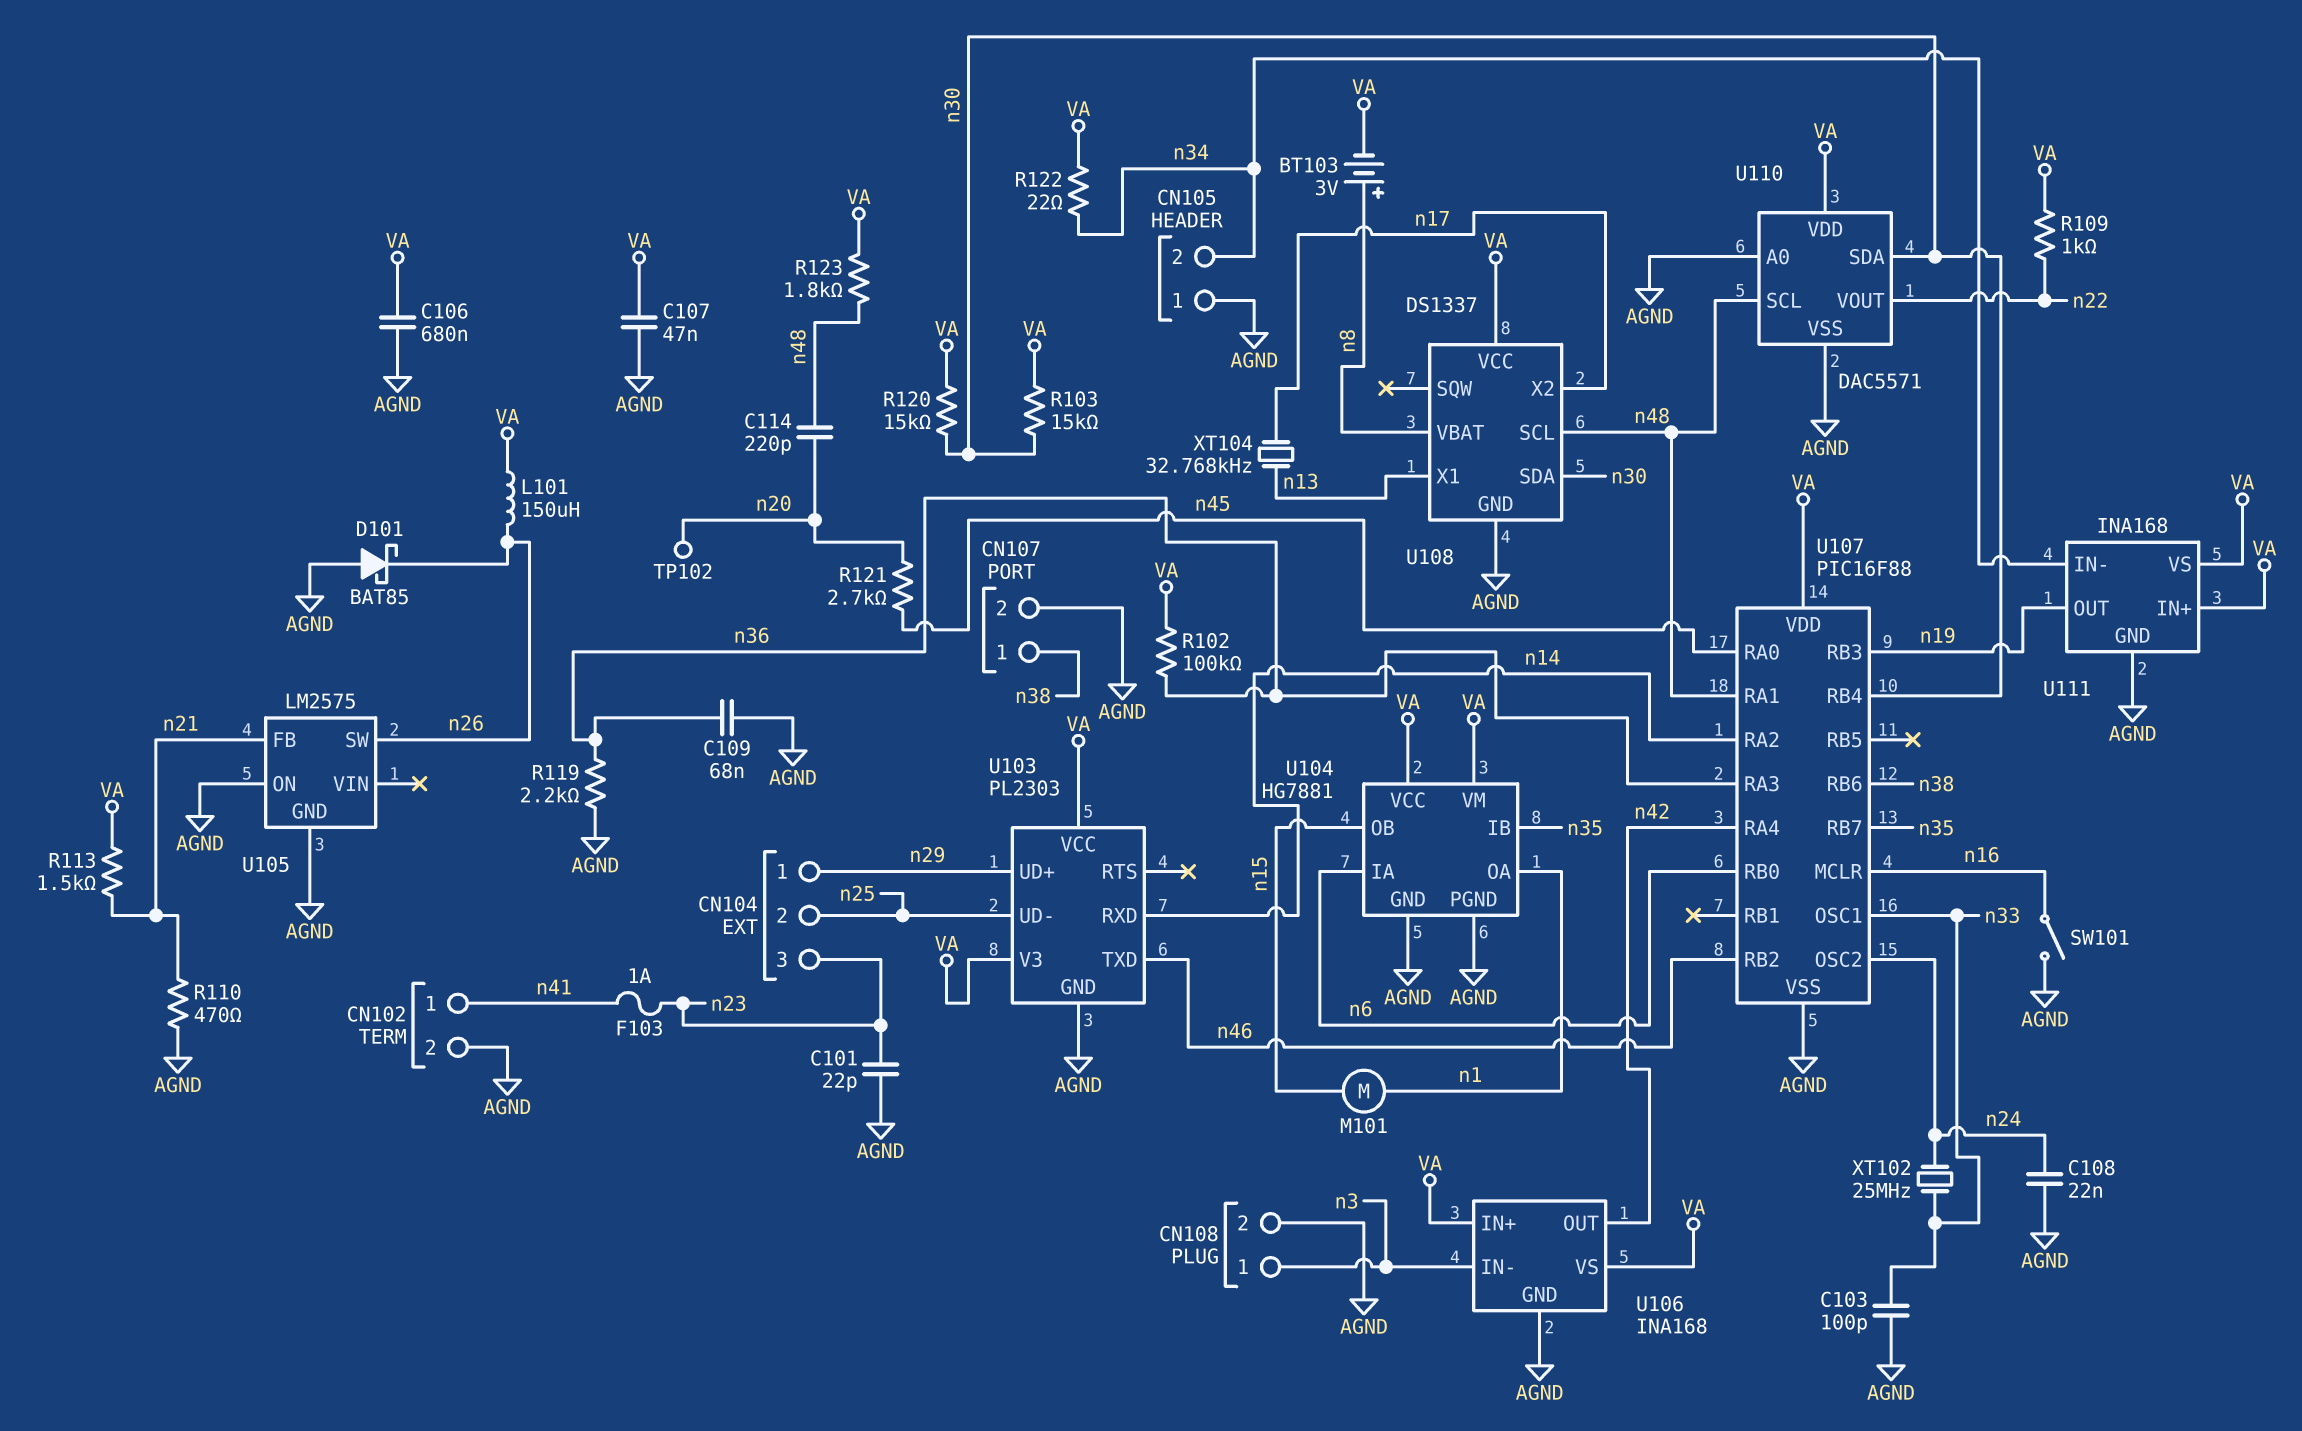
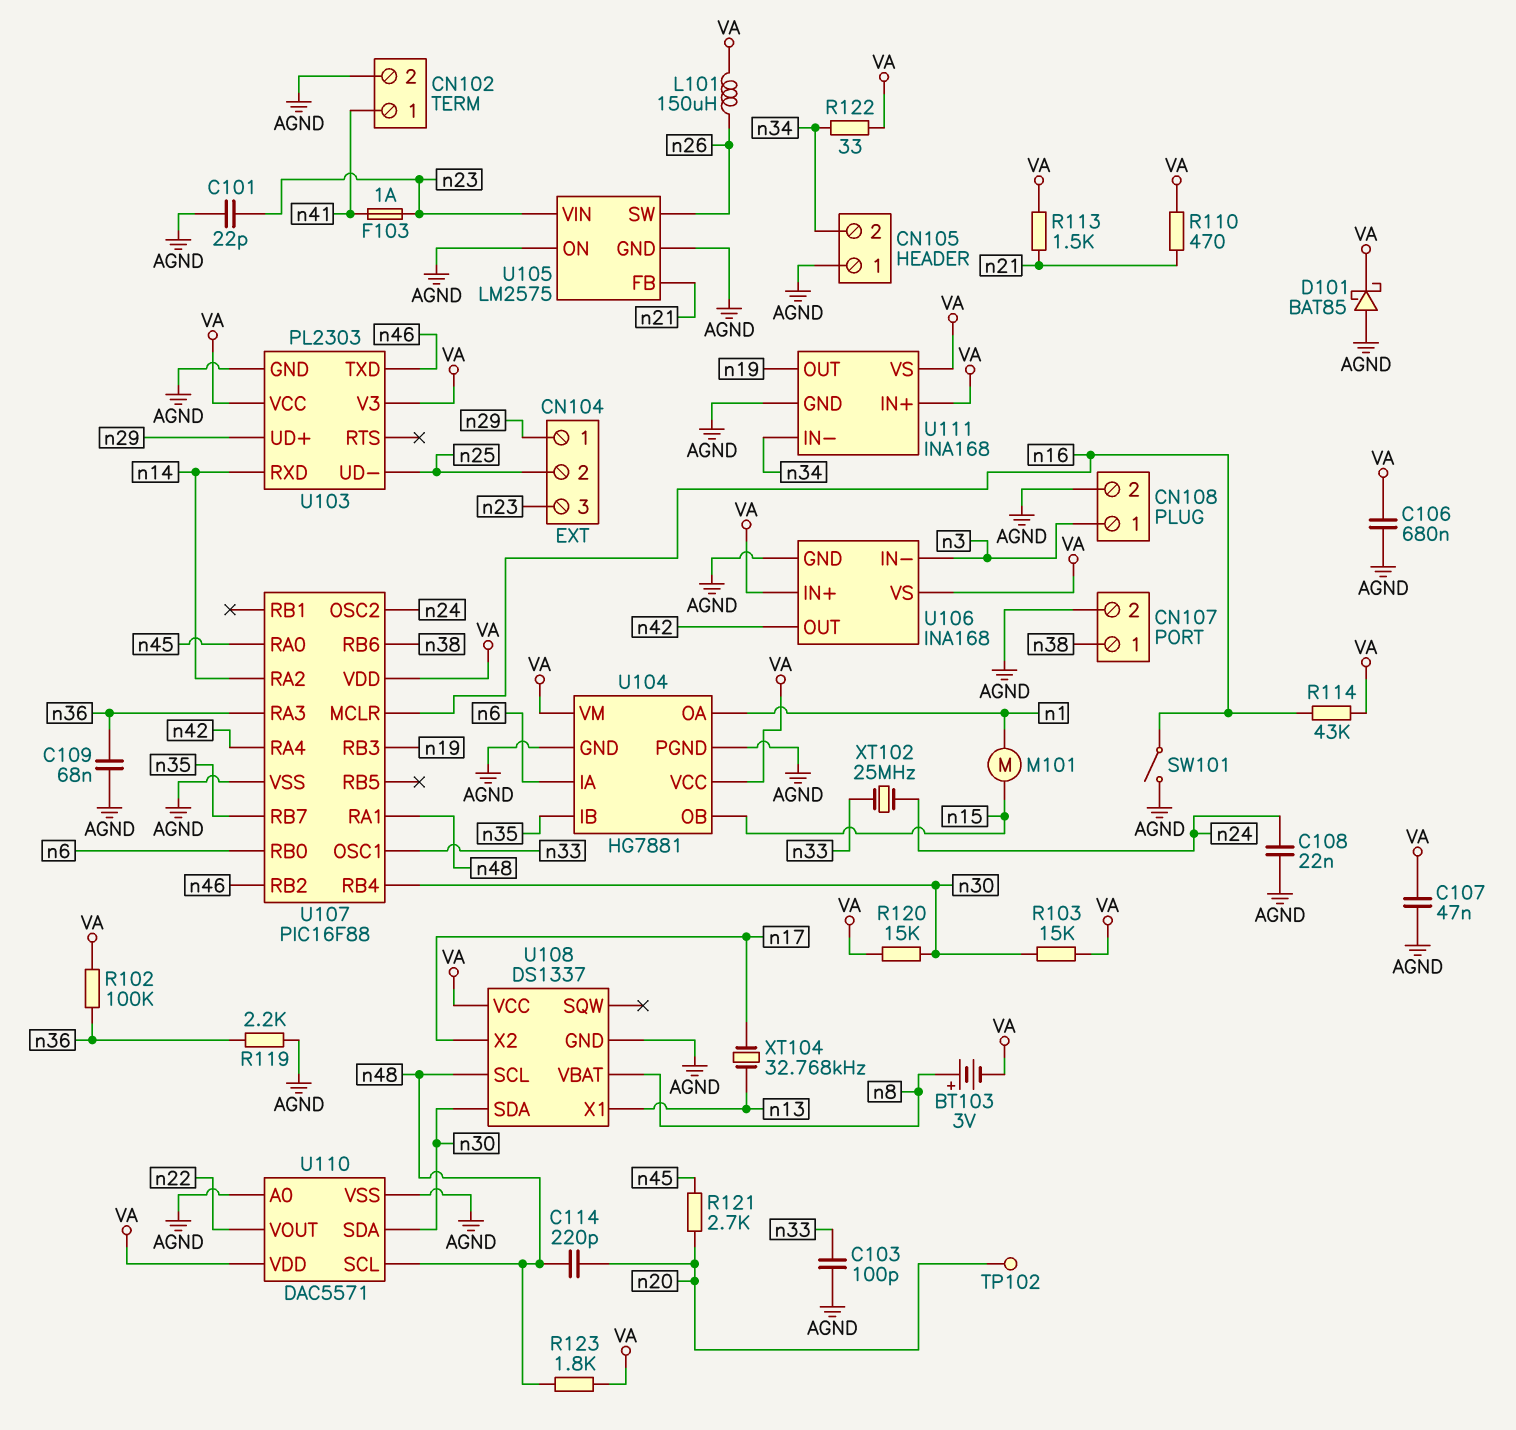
D101: schottky BAT85 (A AGND, K n26) -> schottky BAT85 (A AGND, K VA)
R109: 1k (VA, n22) -> none
R110: 470 (AGND, n21) -> 470 (VA, n21)
R114: none -> 43k (VA, n16)
R122: 22 (VA, n34) -> 33 (VA, n34)
U105 pin VIN: none -> n23

